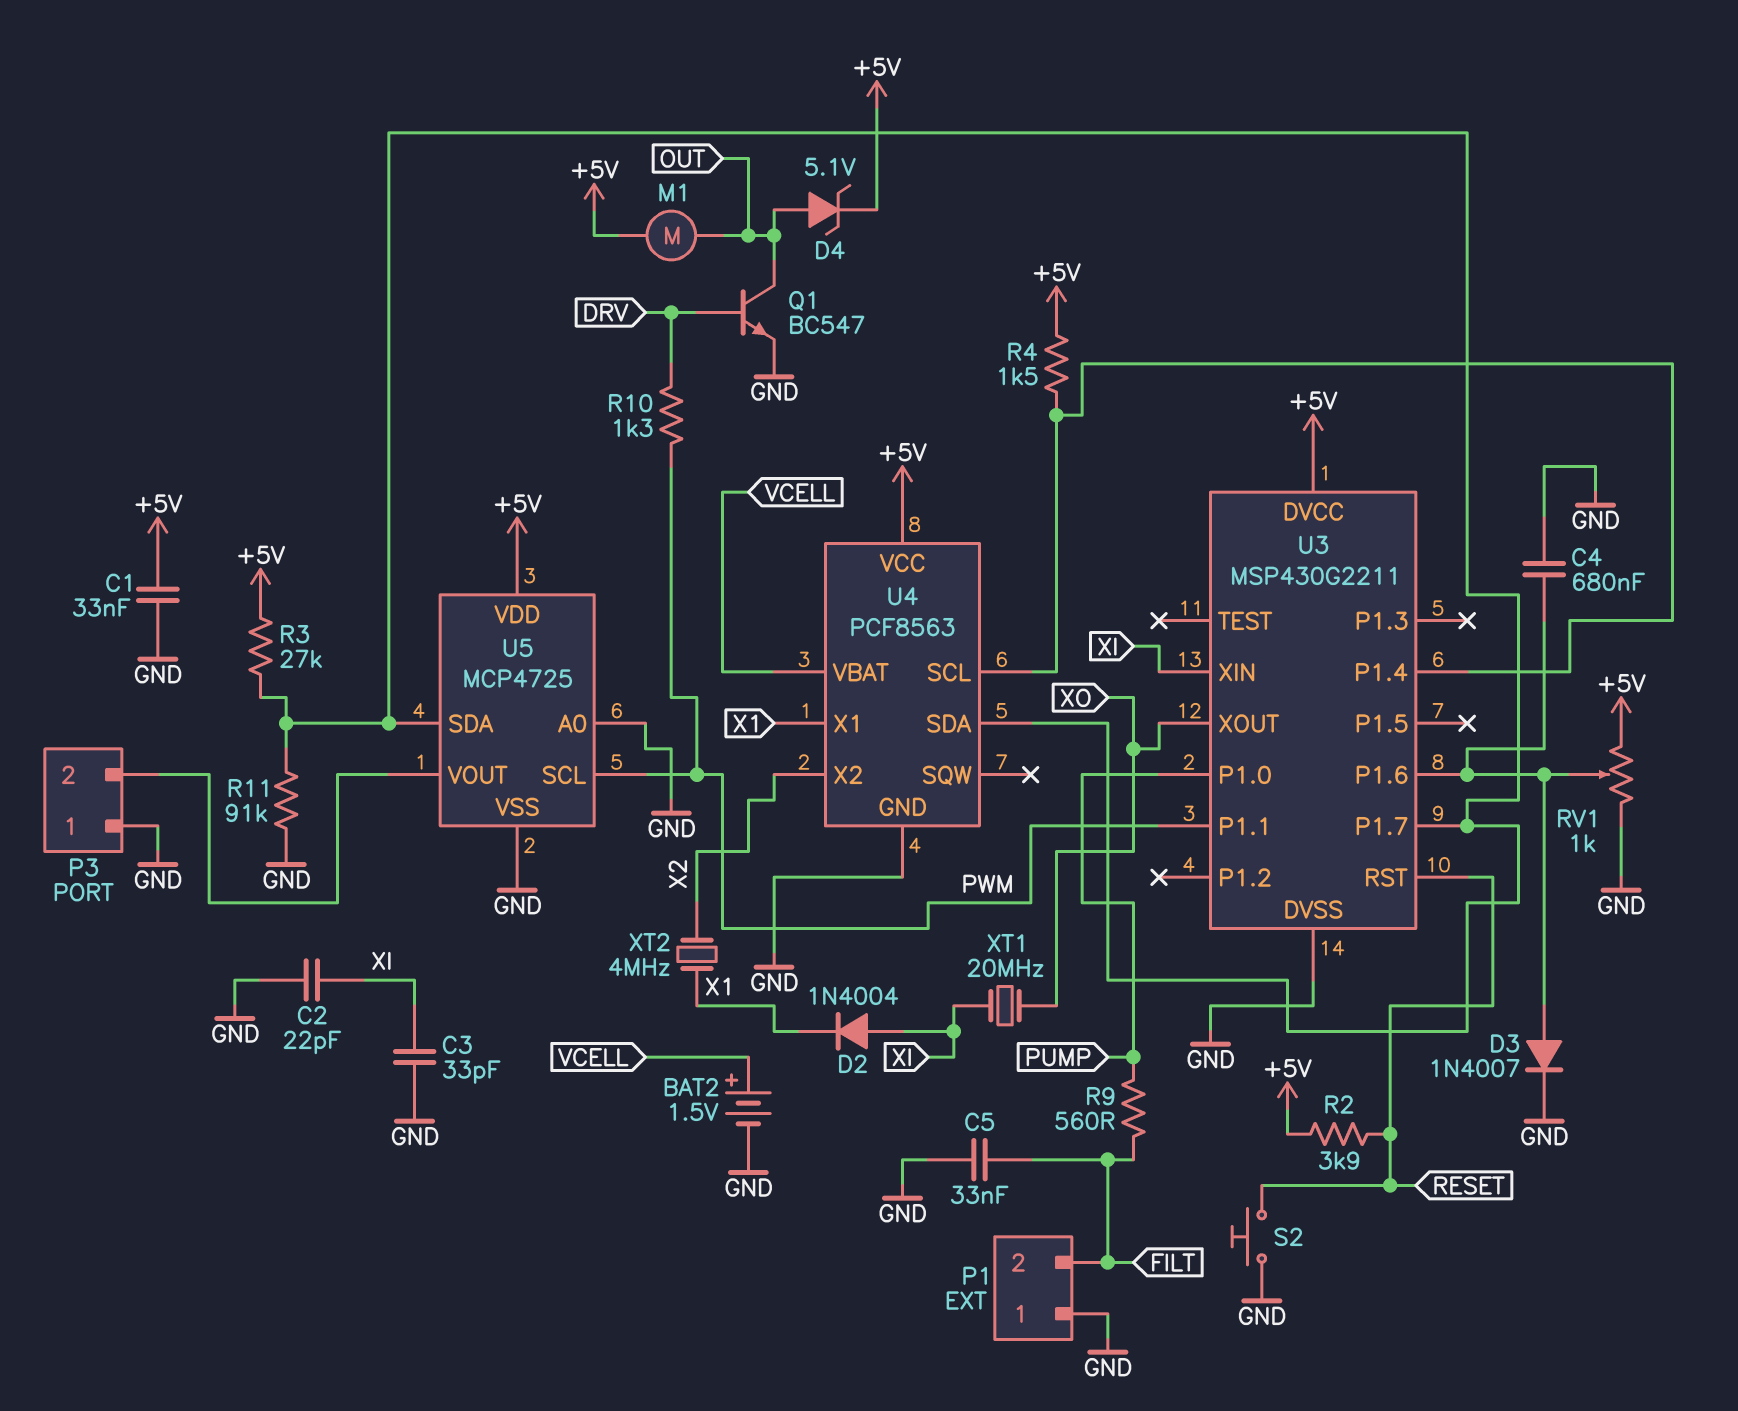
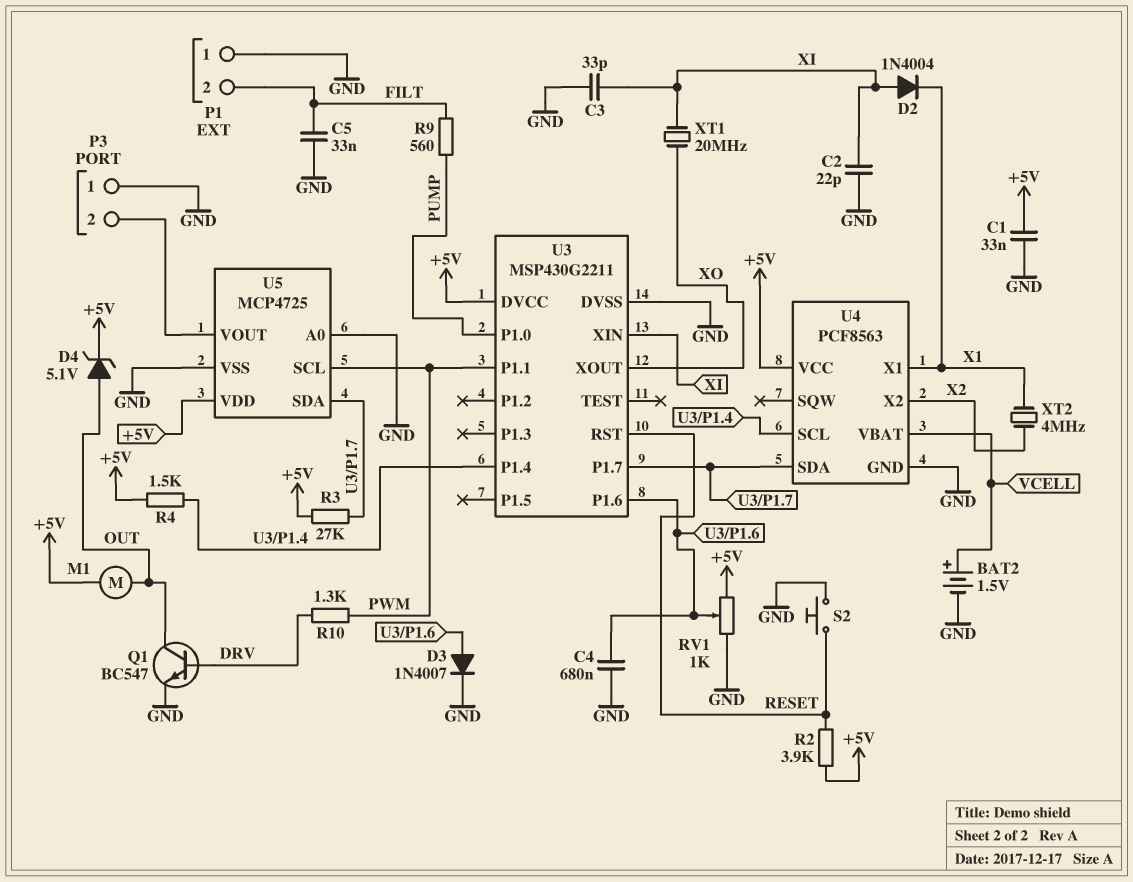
R11: 91k (GND, U3/P1.7) -> none

